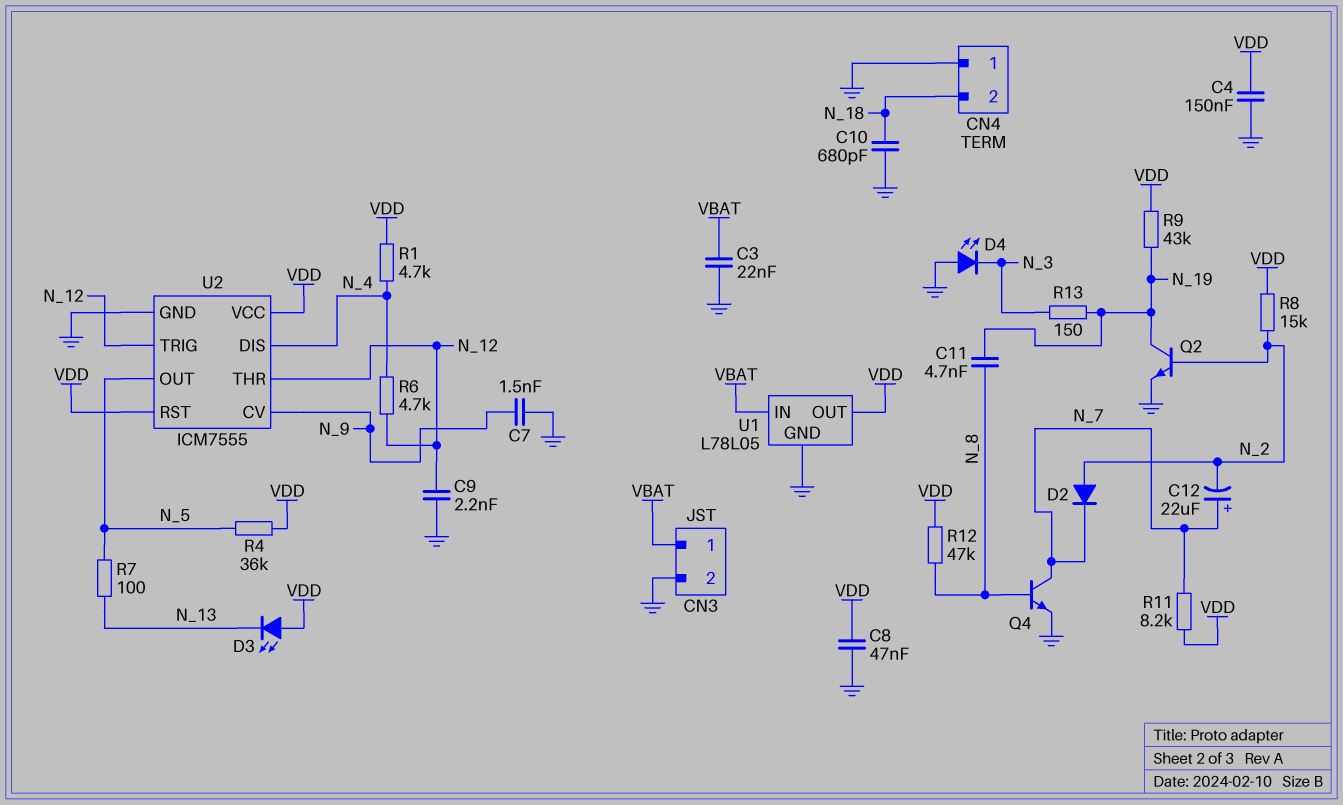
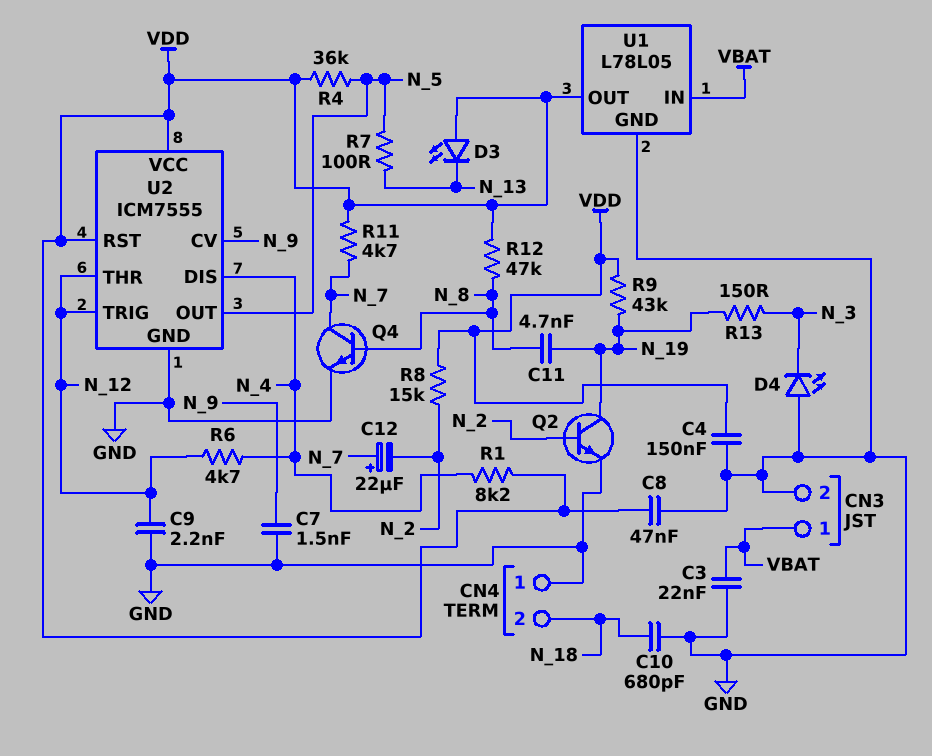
D2: diode (A N_2, K N_7) -> none
R1: 4.7k (N_4, VDD) -> 8.2k (N_4, VDD)
R11: 8.2k (N_7, VDD) -> 4.7k (N_7, VDD)

